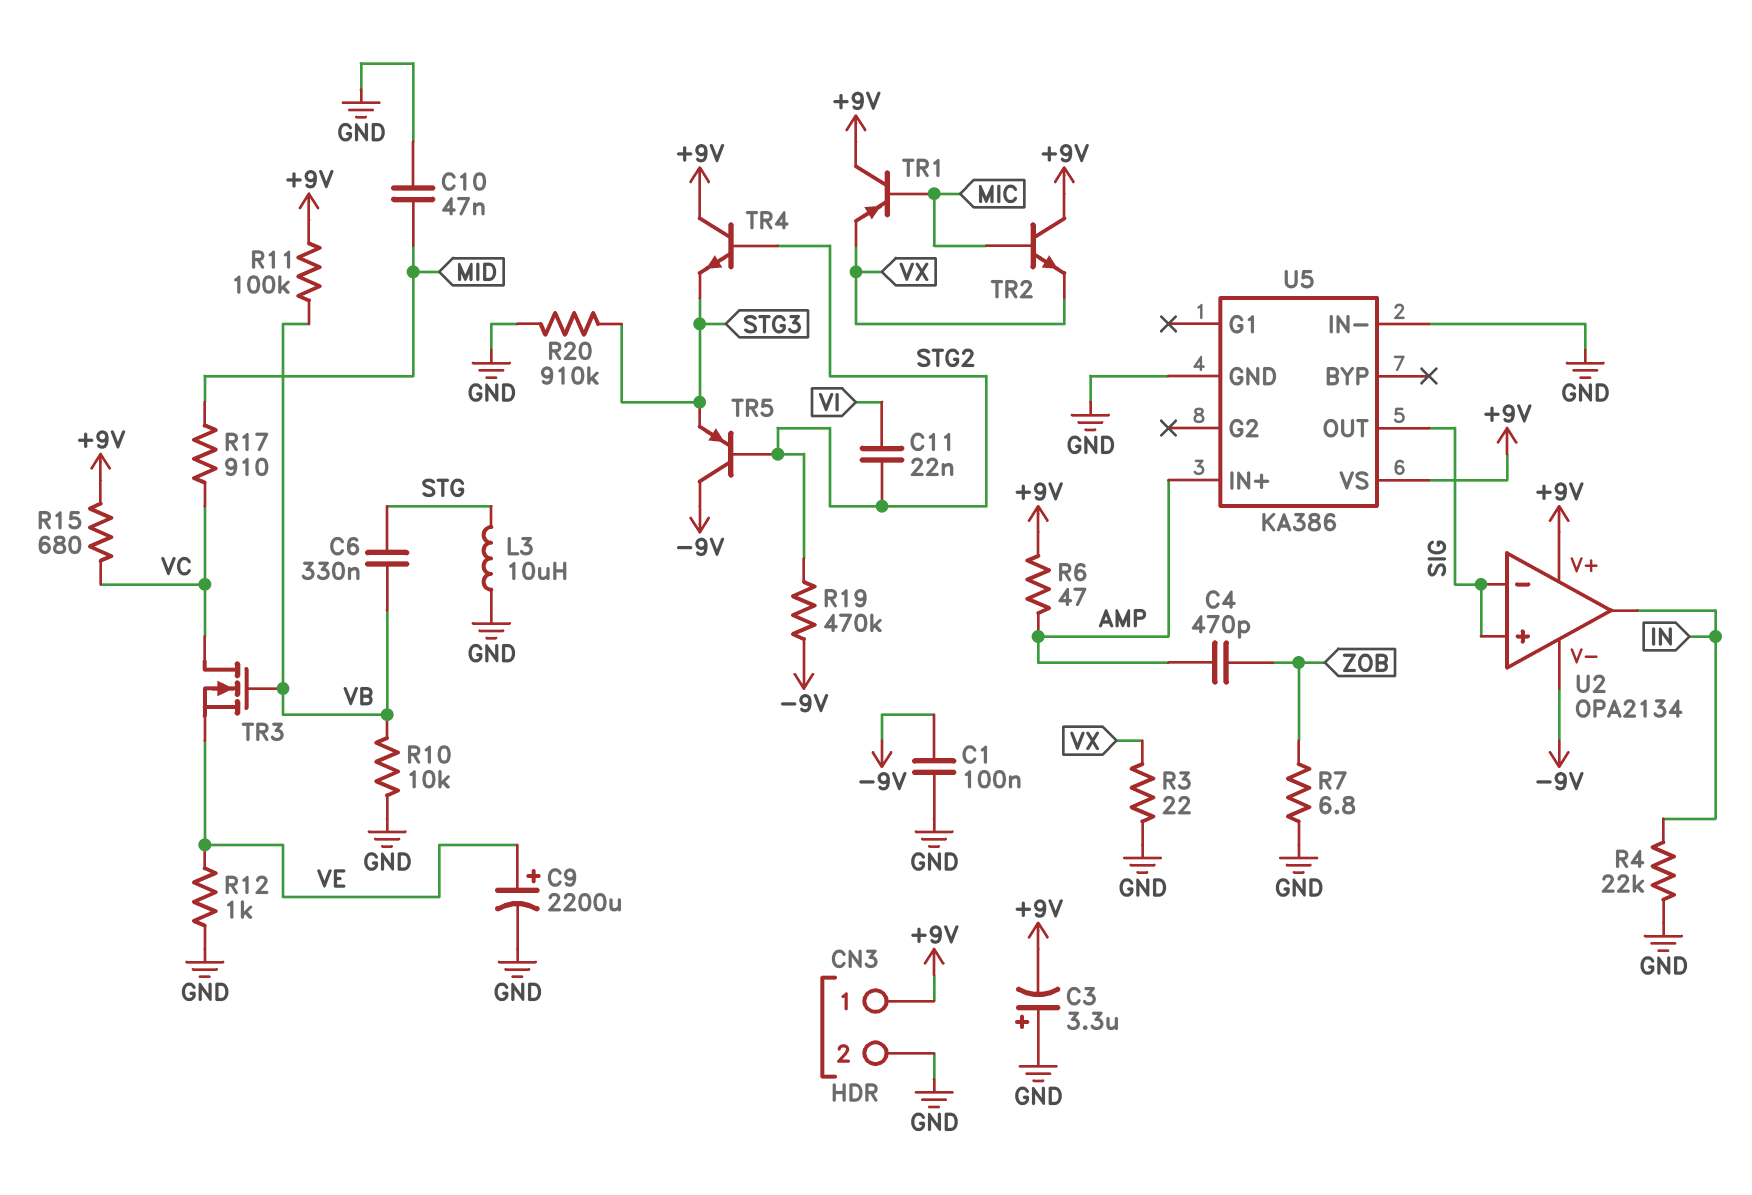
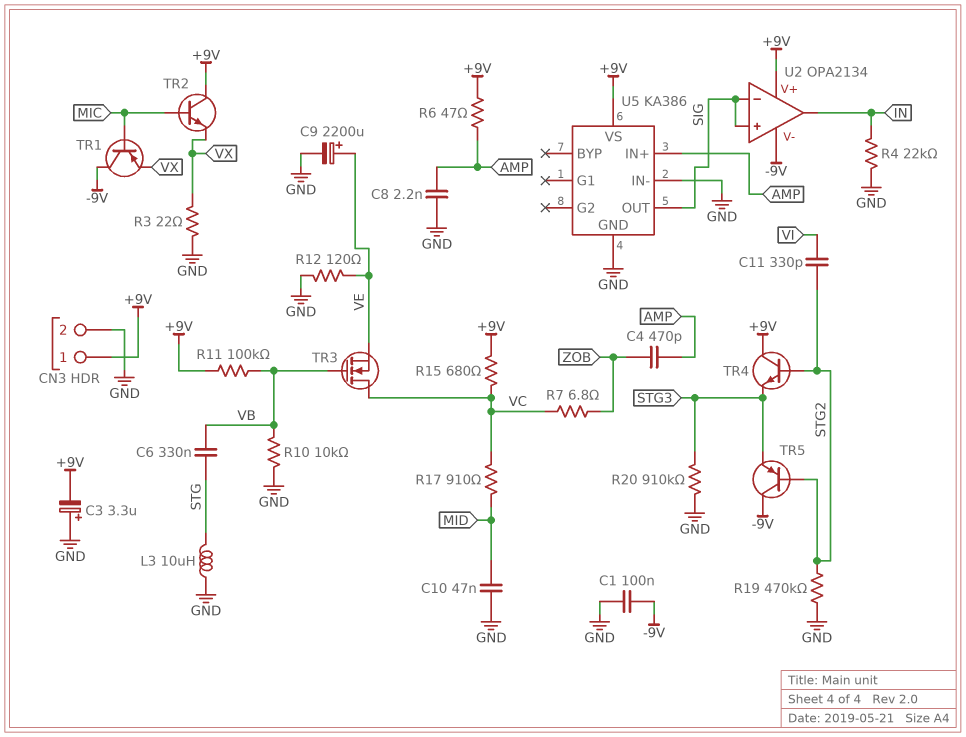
C8: none -> 2.2nF (AMP, GND)
C11: 22nF (STG2, VI) -> 330pF (STG2, VI)
R7: 6.8 (GND, ZOB) -> 6.8 (VC, ZOB)
R12: 1k (GND, VE) -> 120 (GND, VE)
R19: 470k (-9V, STG2) -> 470k (GND, STG2)
TR1: PNP (B MIC, C +9V, E VX) -> PNP (B MIC, C -9V, E VX)

